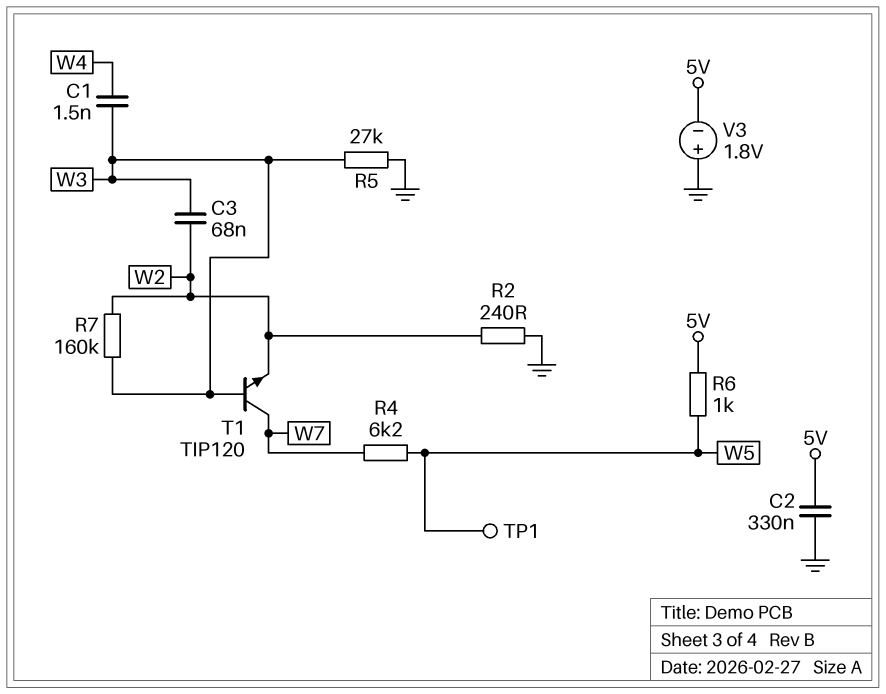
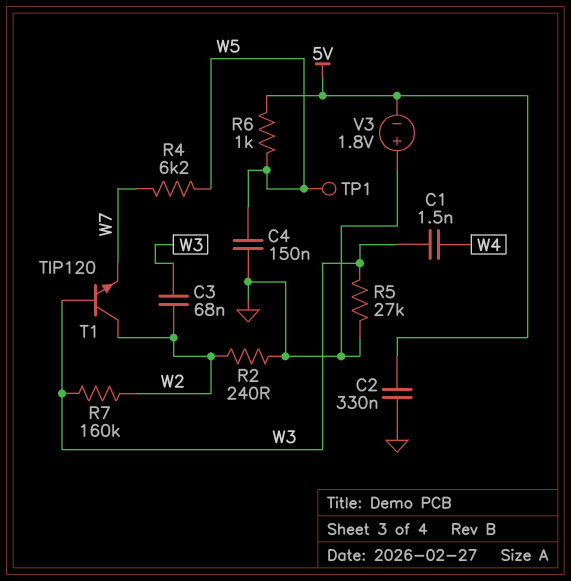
C4: none -> 150nF (GND, W5)
T1: NPN TIP120 (B W3, C W7, E W2) -> NPN TIP120 (B W3, C W2, E W7)

